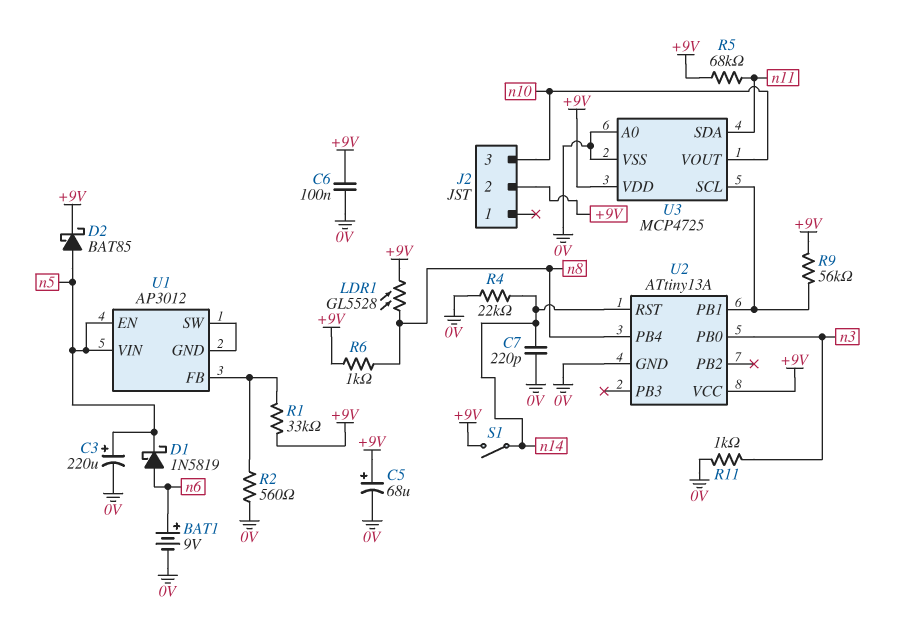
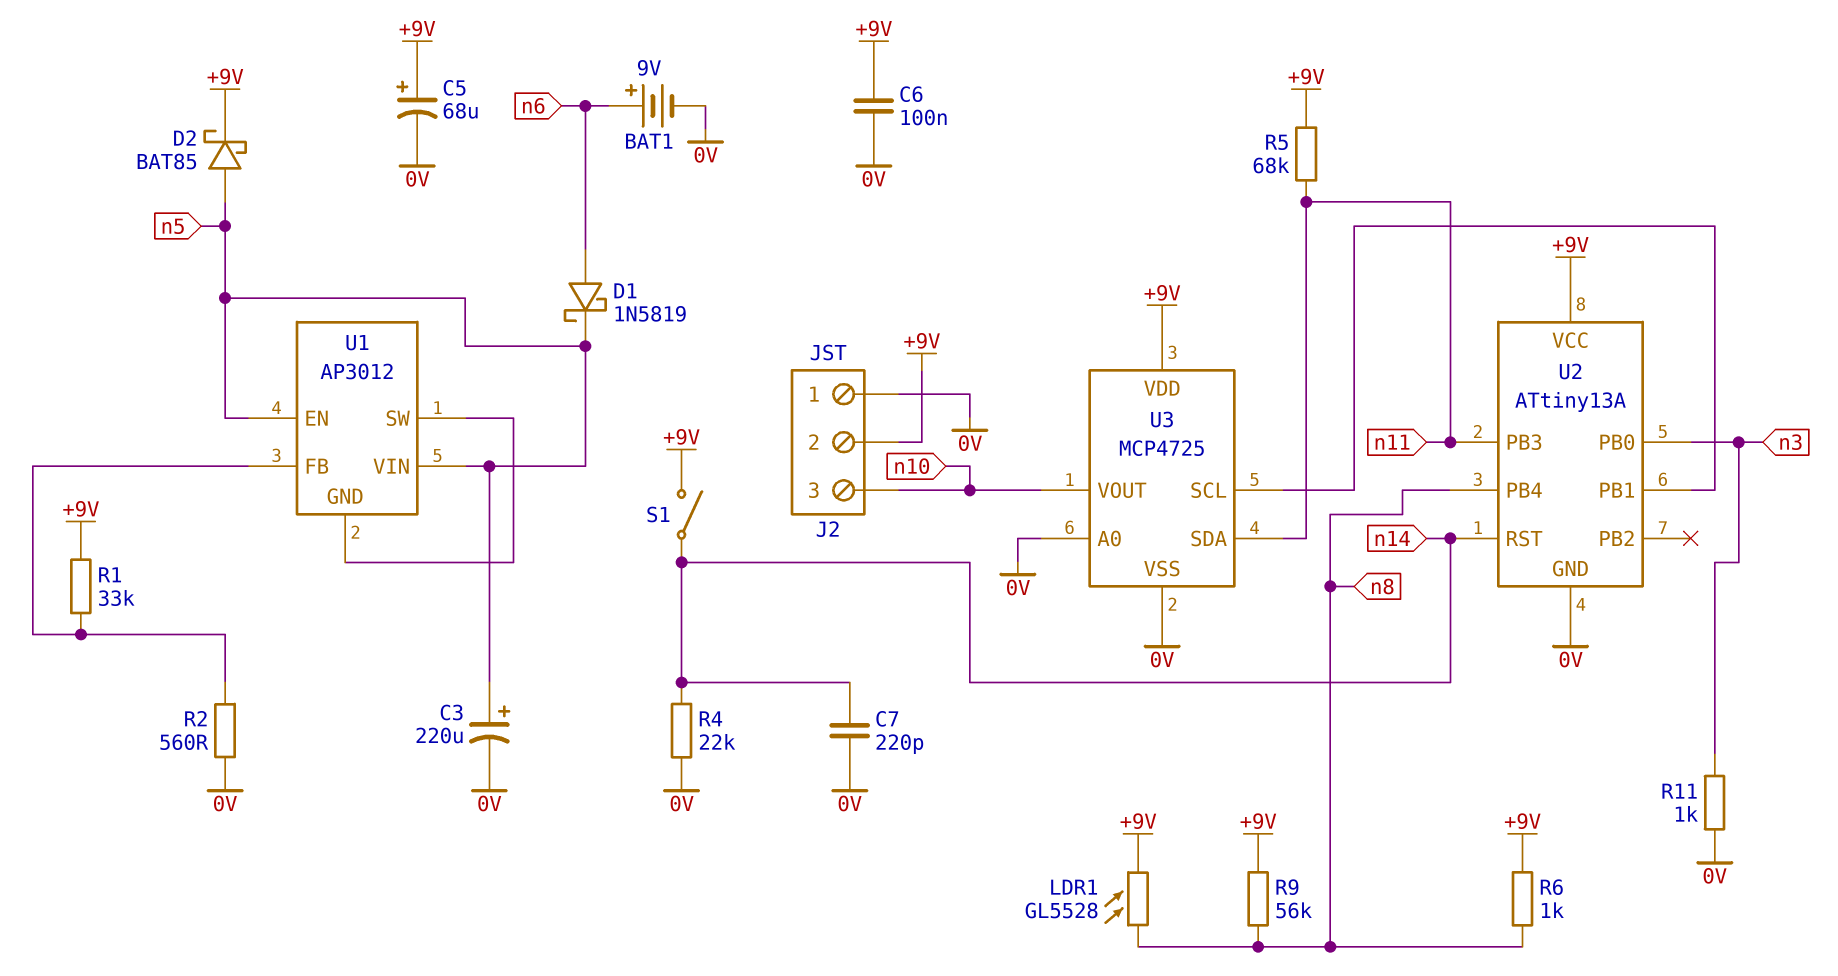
J2 pin 1: none -> 0V
R9: 56k (+9V, U2/PB1) -> 56k (+9V, n8)
U2 pin PB3: none -> n11

